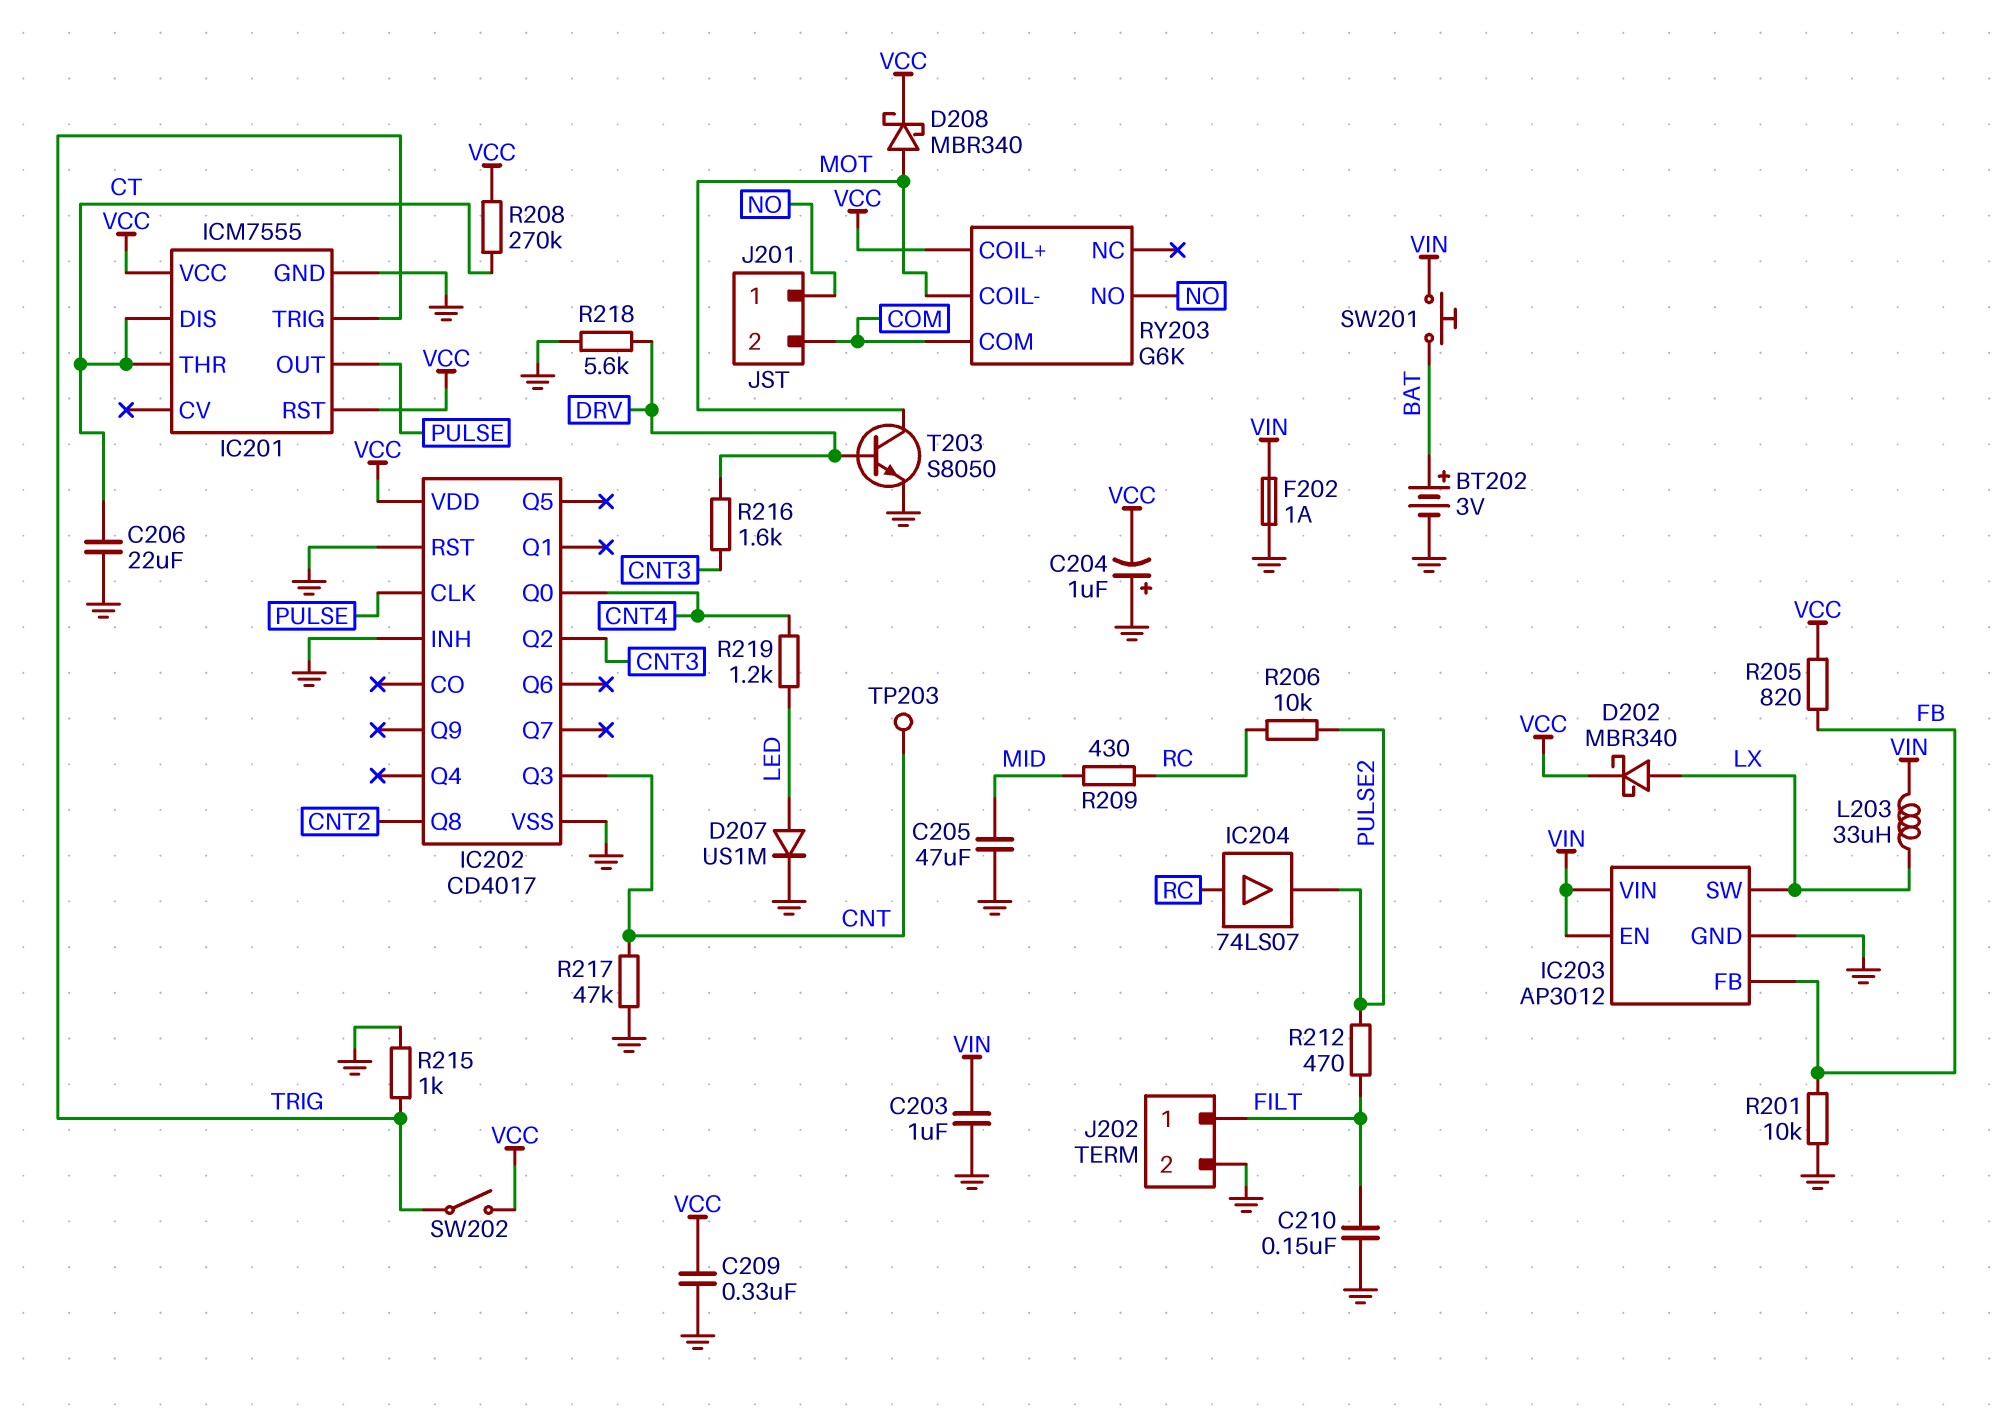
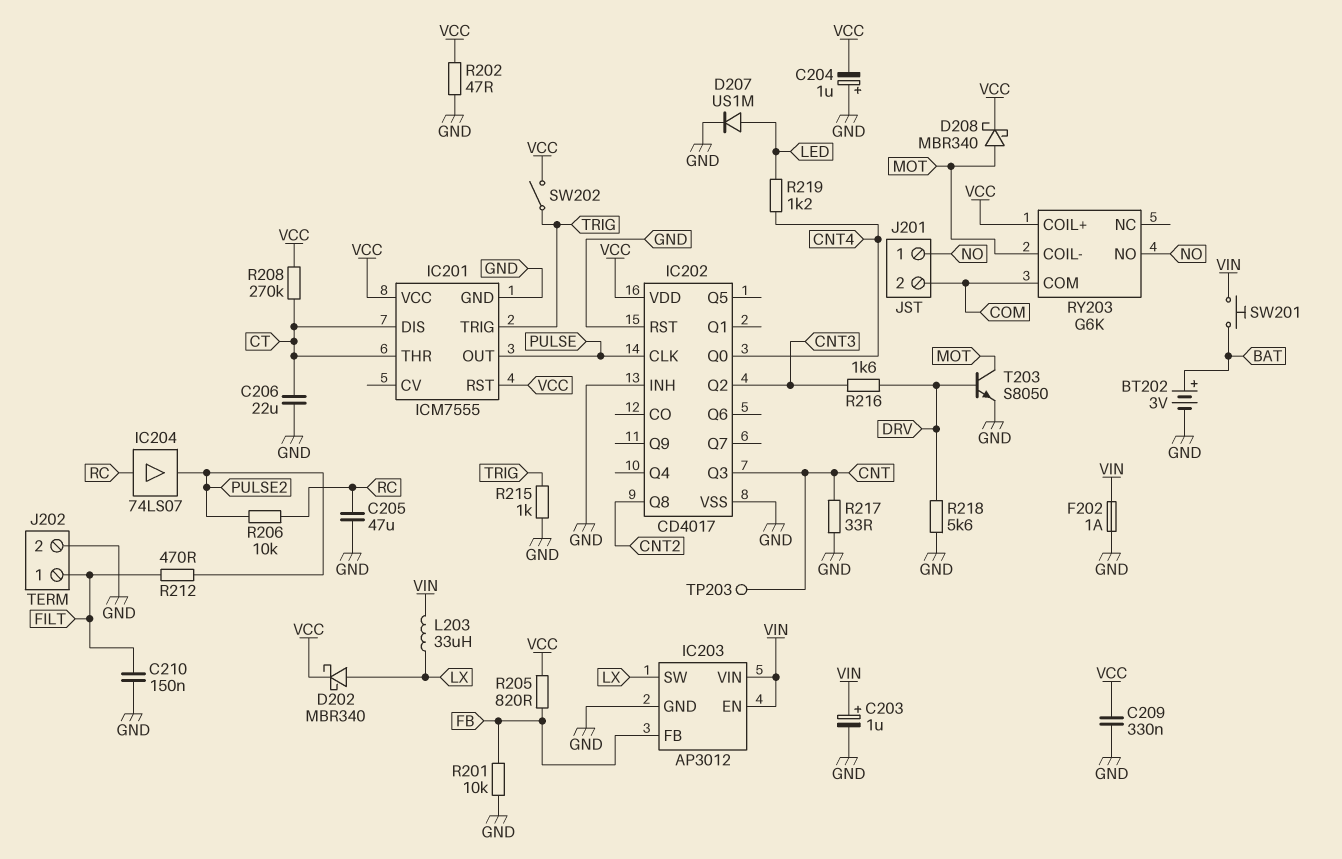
C203: 1uF (GND, VIN) -> 1uF (plus VIN, minus GND)
C205: 47uF (GND, MID) -> 47uF (GND, RC)
R202: none -> 47 (GND, VCC)
R209: 430 (MID, RC) -> none
R217: 47k (CNT, GND) -> 33 (CNT, GND)

